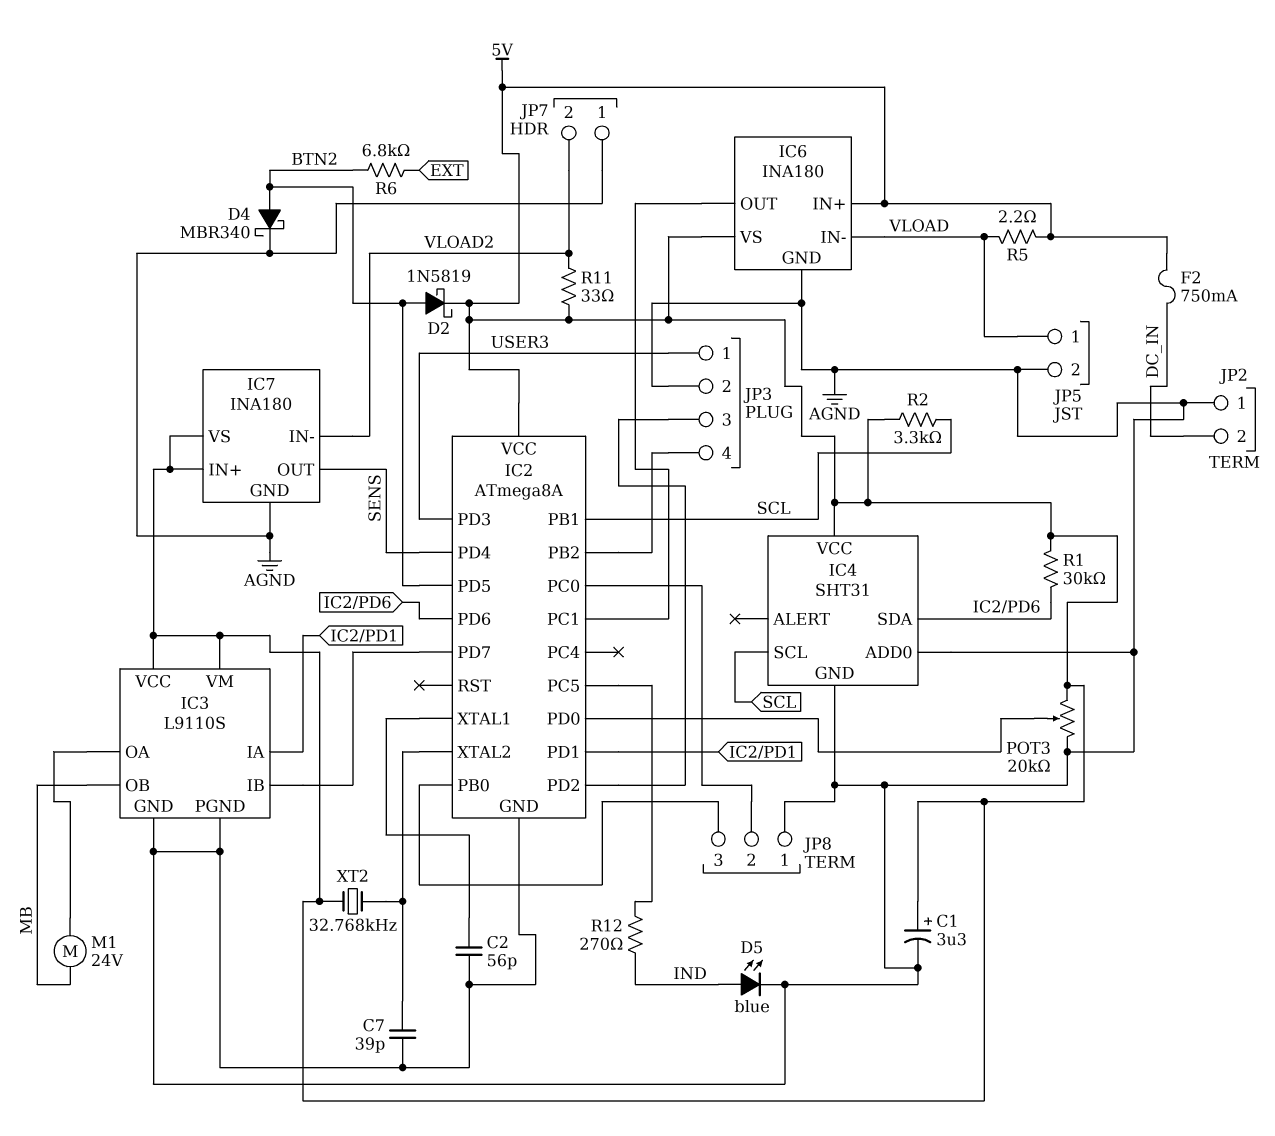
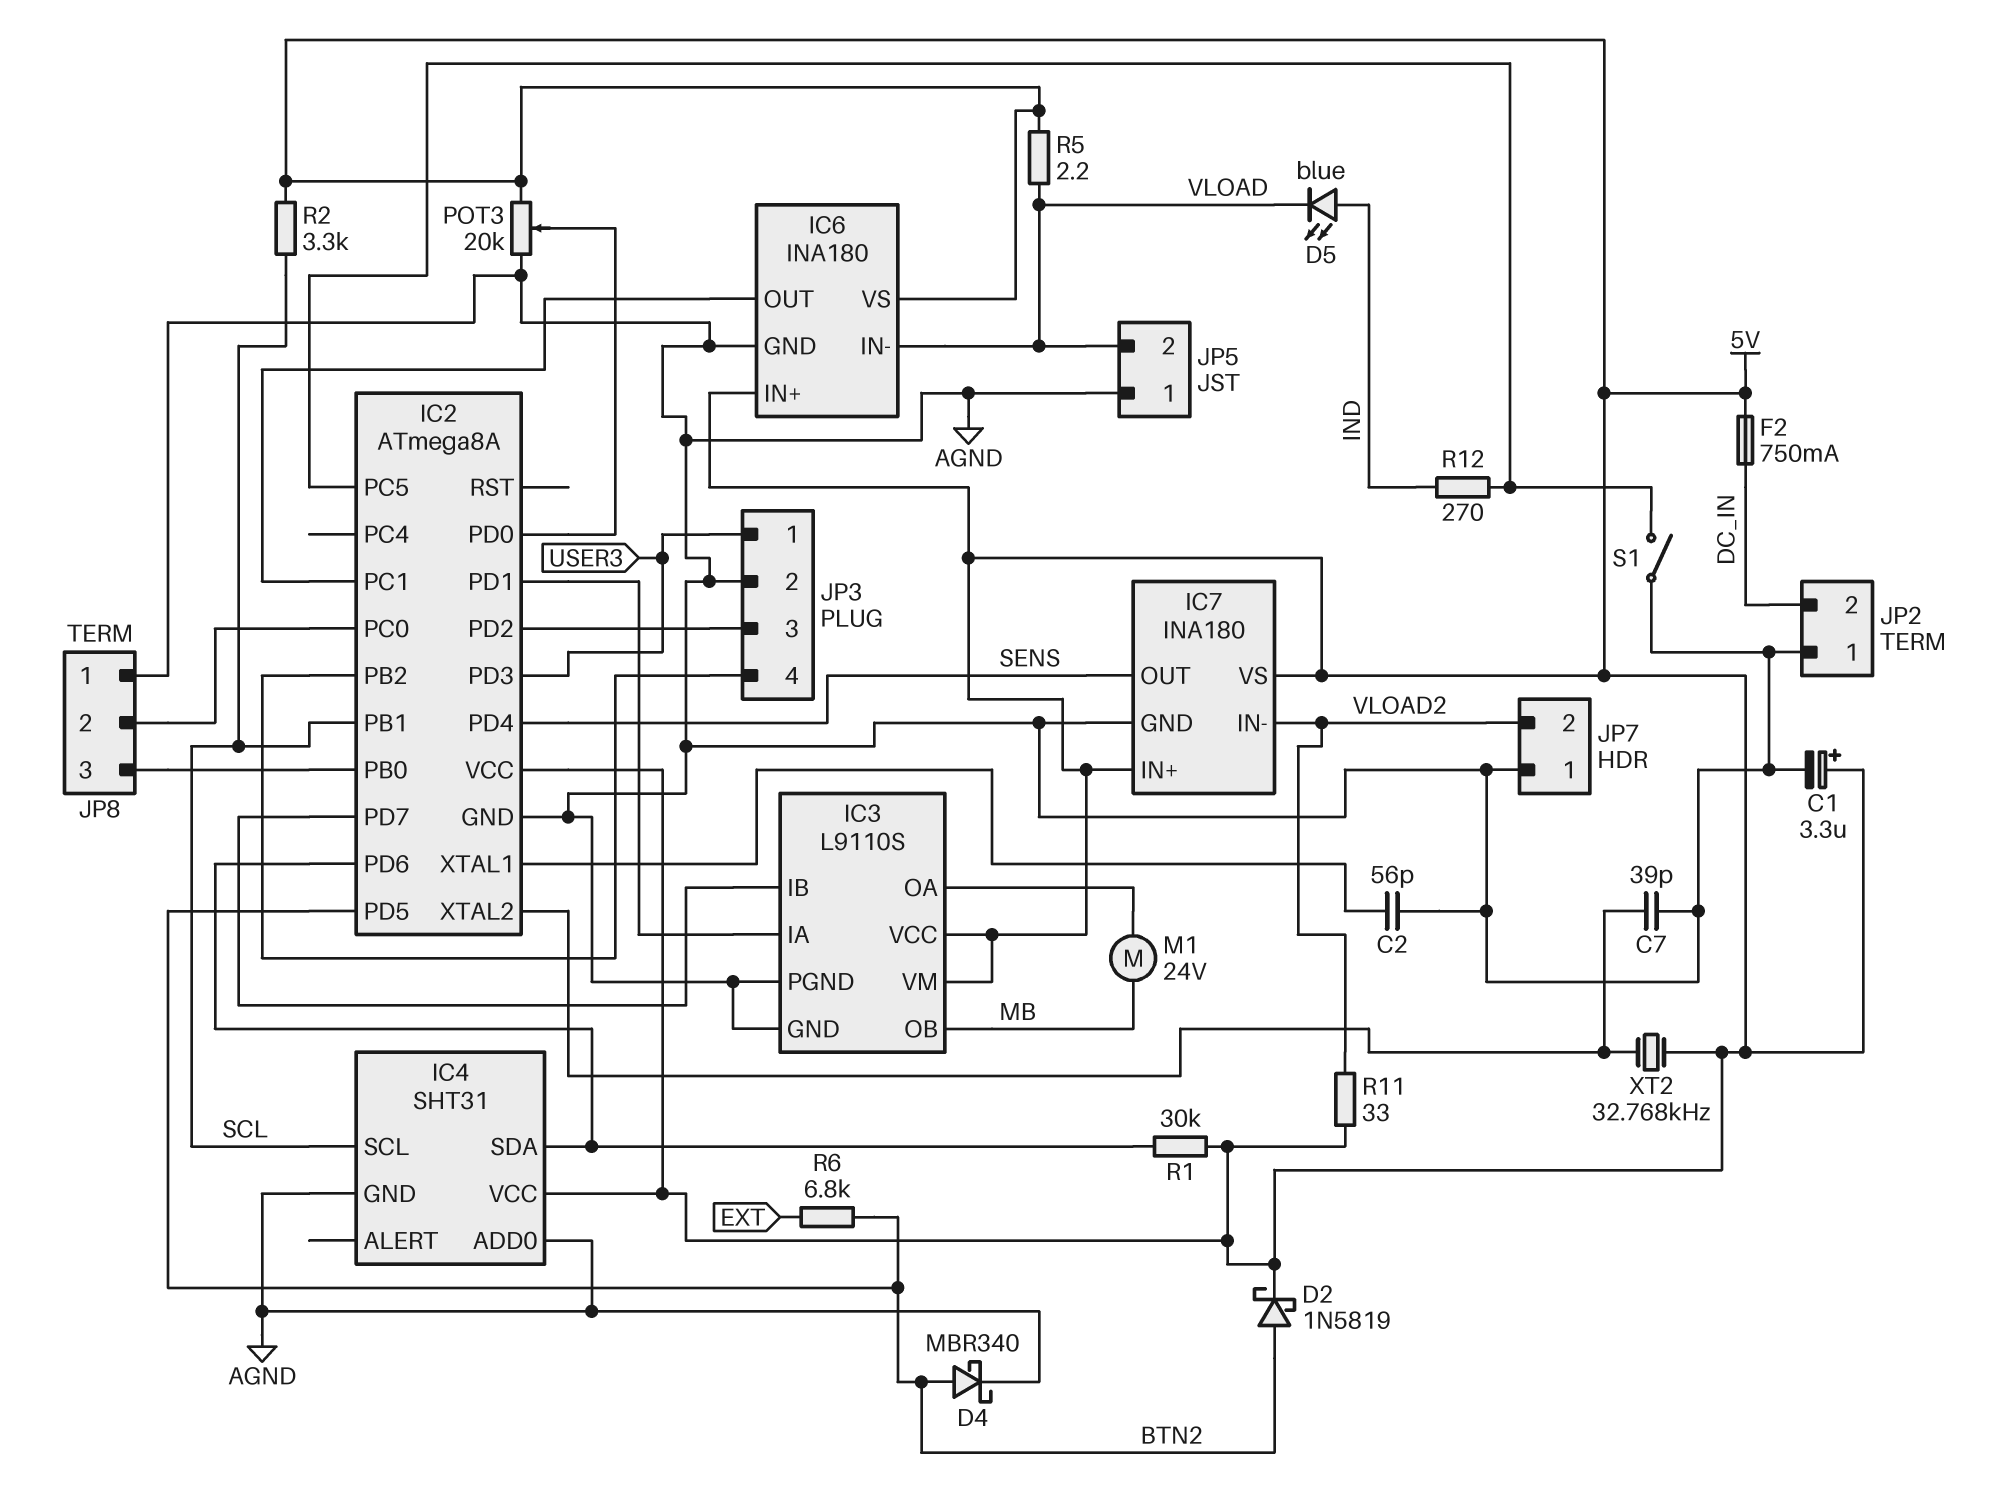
D5: LED blue (A IND, K AGND) -> LED blue (A IND, K VLOAD)
JP5 pin 1: VLOAD -> AGND
JP5 pin 2: AGND -> VLOAD
S1: none -> switch (AGND, IC2/PC5)

